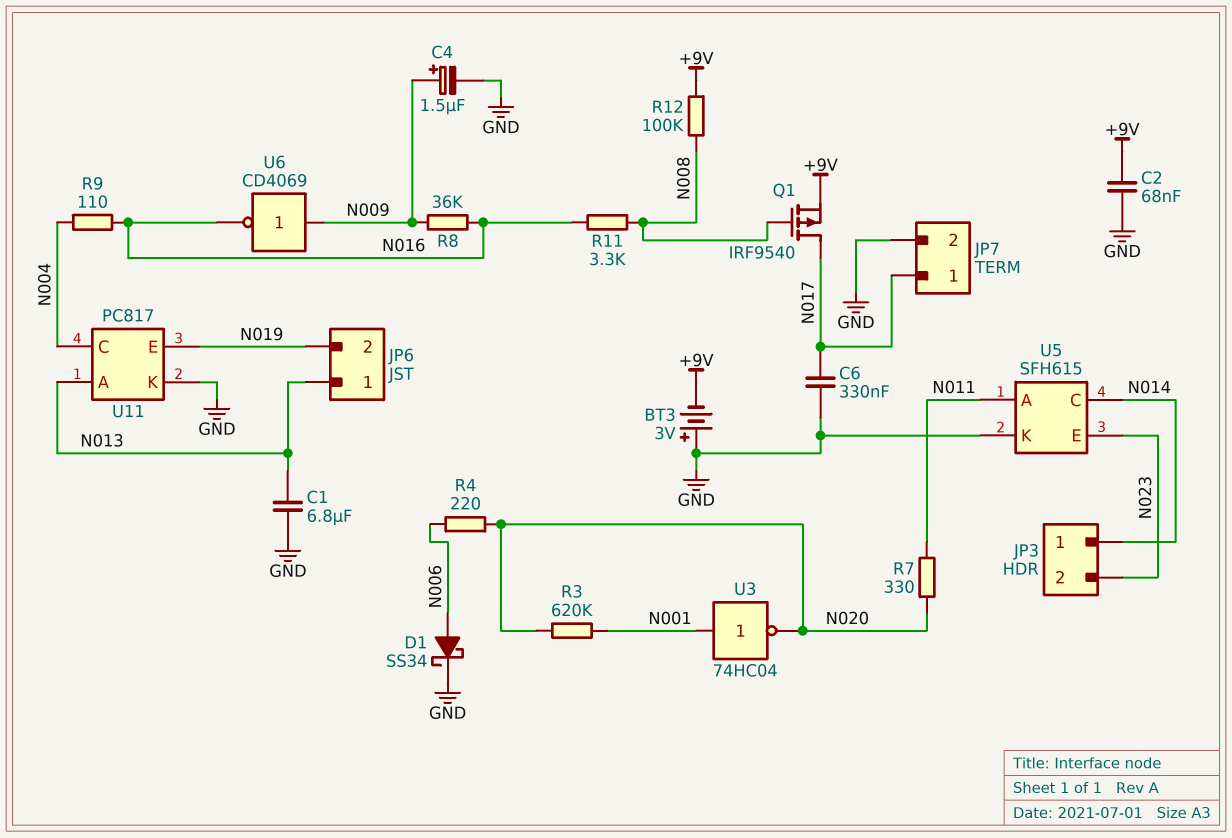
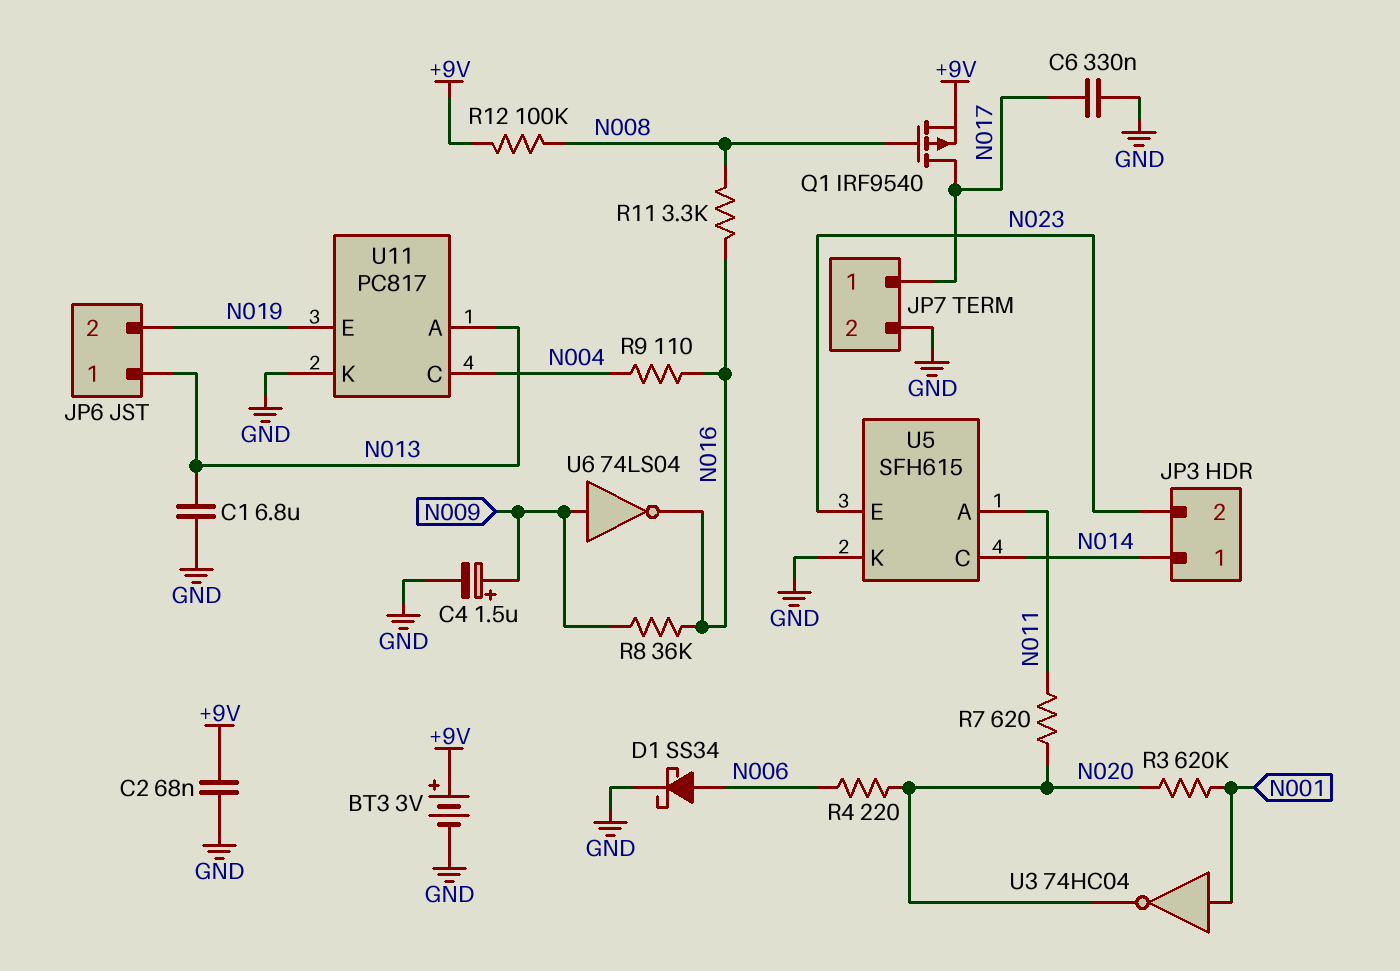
BT3: 3V (plus GND, minus +9V) -> 3V (plus +9V, minus GND)
R7: 330 (N011, N020) -> 620 (N011, N020)
U6: NOT CD4069 (in N009, out N016) -> NOT 74LS04 (in N009, out N016)

